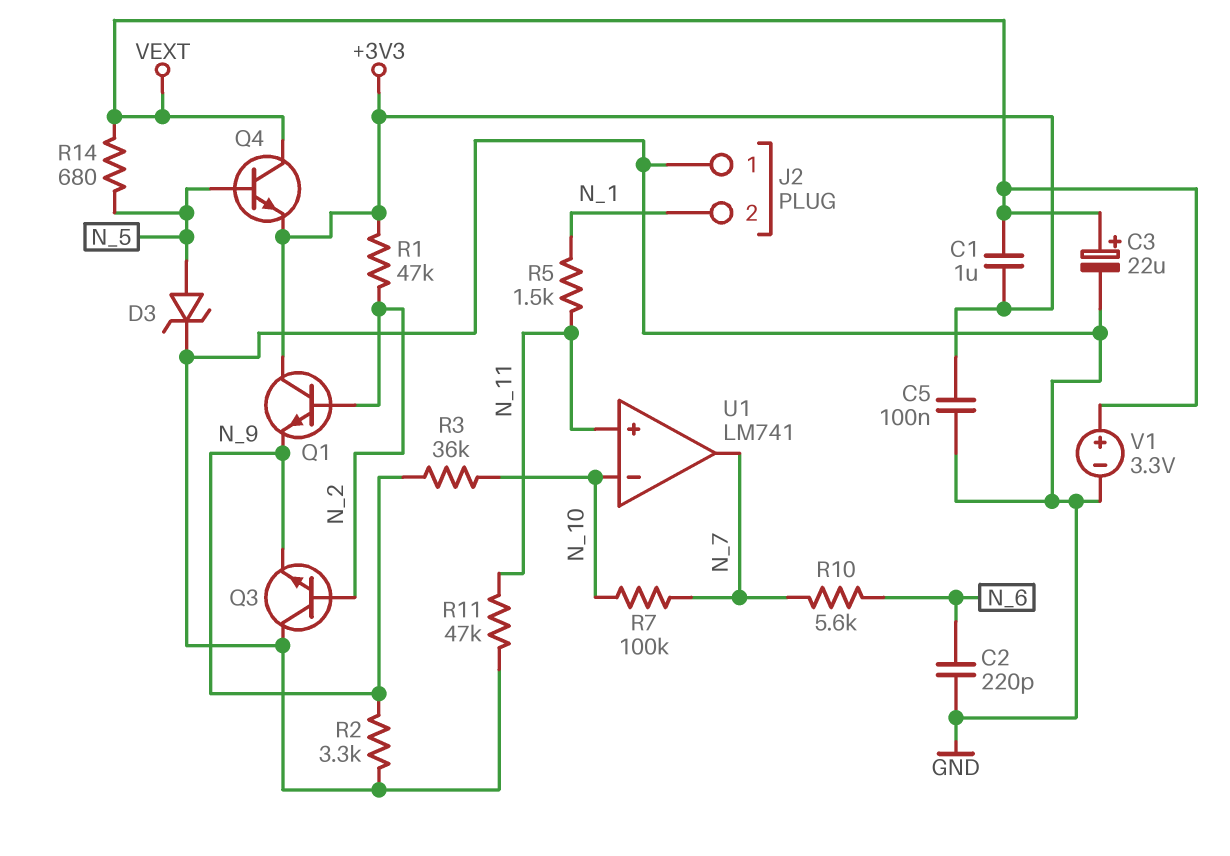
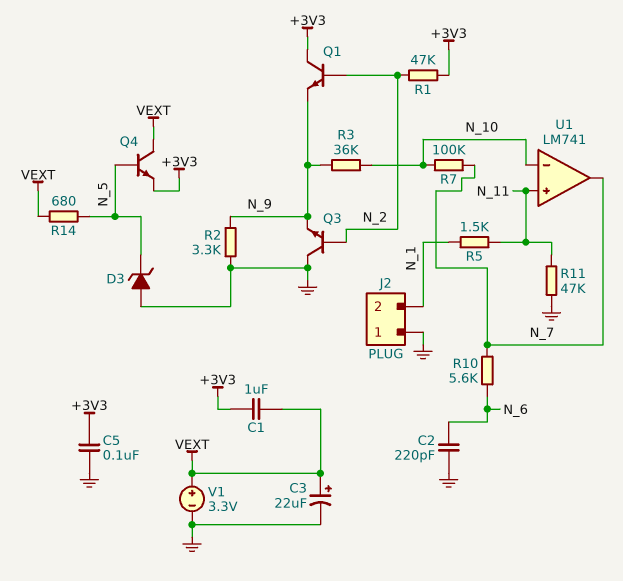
D3: zener (A N_5, K GND) -> zener (A GND, K N_5)

